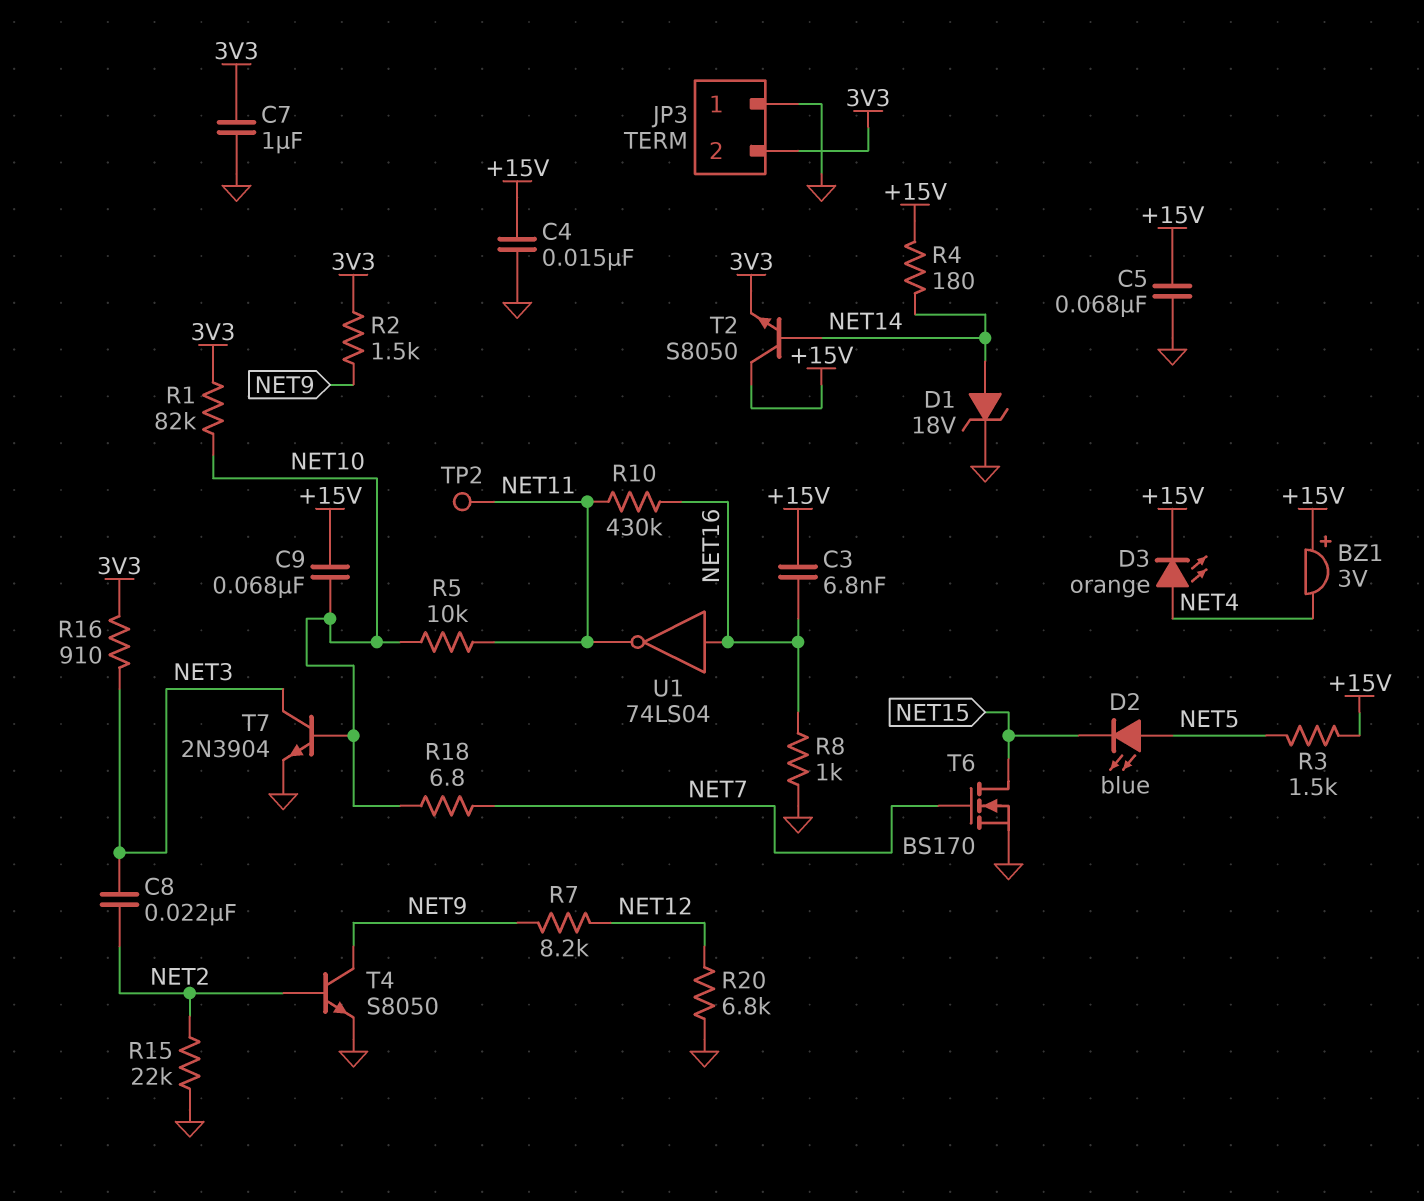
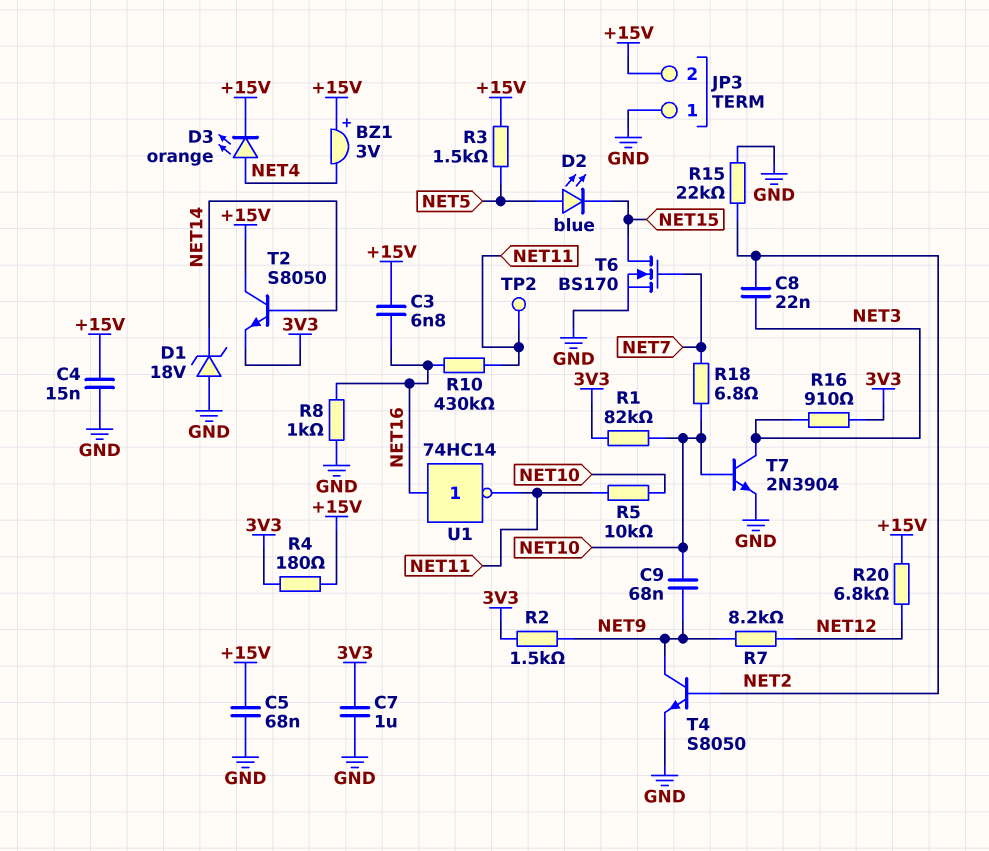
C9: 68nF (+15V, NET10) -> 68nF (NET9, NET10)
D1: zener 18V (A NET14, K GND) -> zener 18V (A GND, K NET14)
JP3 pin 2: 3V3 -> +15V
R4: 180 (+15V, NET14) -> 180 (+15V, 3V3)
R20: 6.8k (GND, NET12) -> 6.8k (+15V, NET12)
U1: NOT 74LS04 (in NET16, out NET11) -> NOT 74HC14 (in NET16, out NET11)

